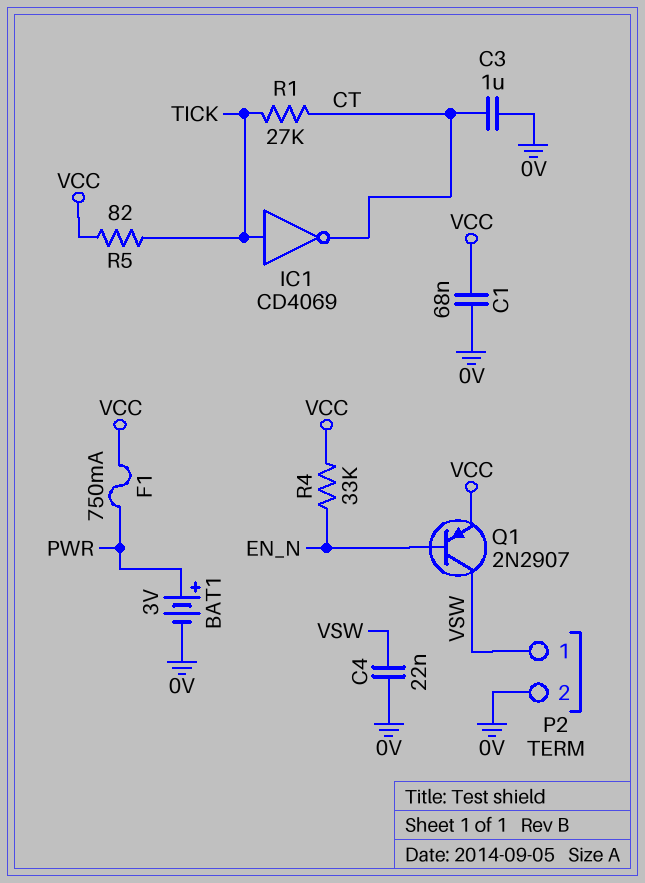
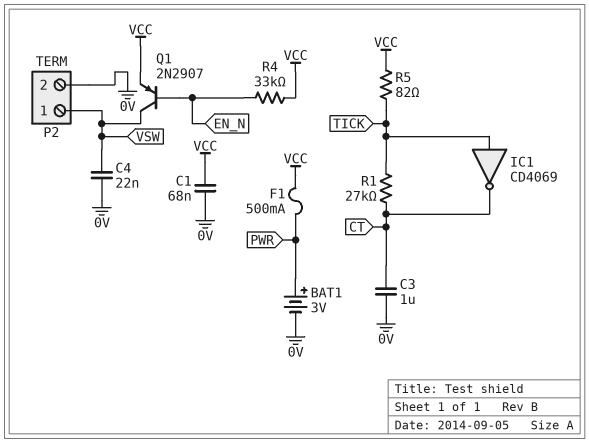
F1: 750mA (PWR, VCC) -> 500mA (PWR, VCC)

